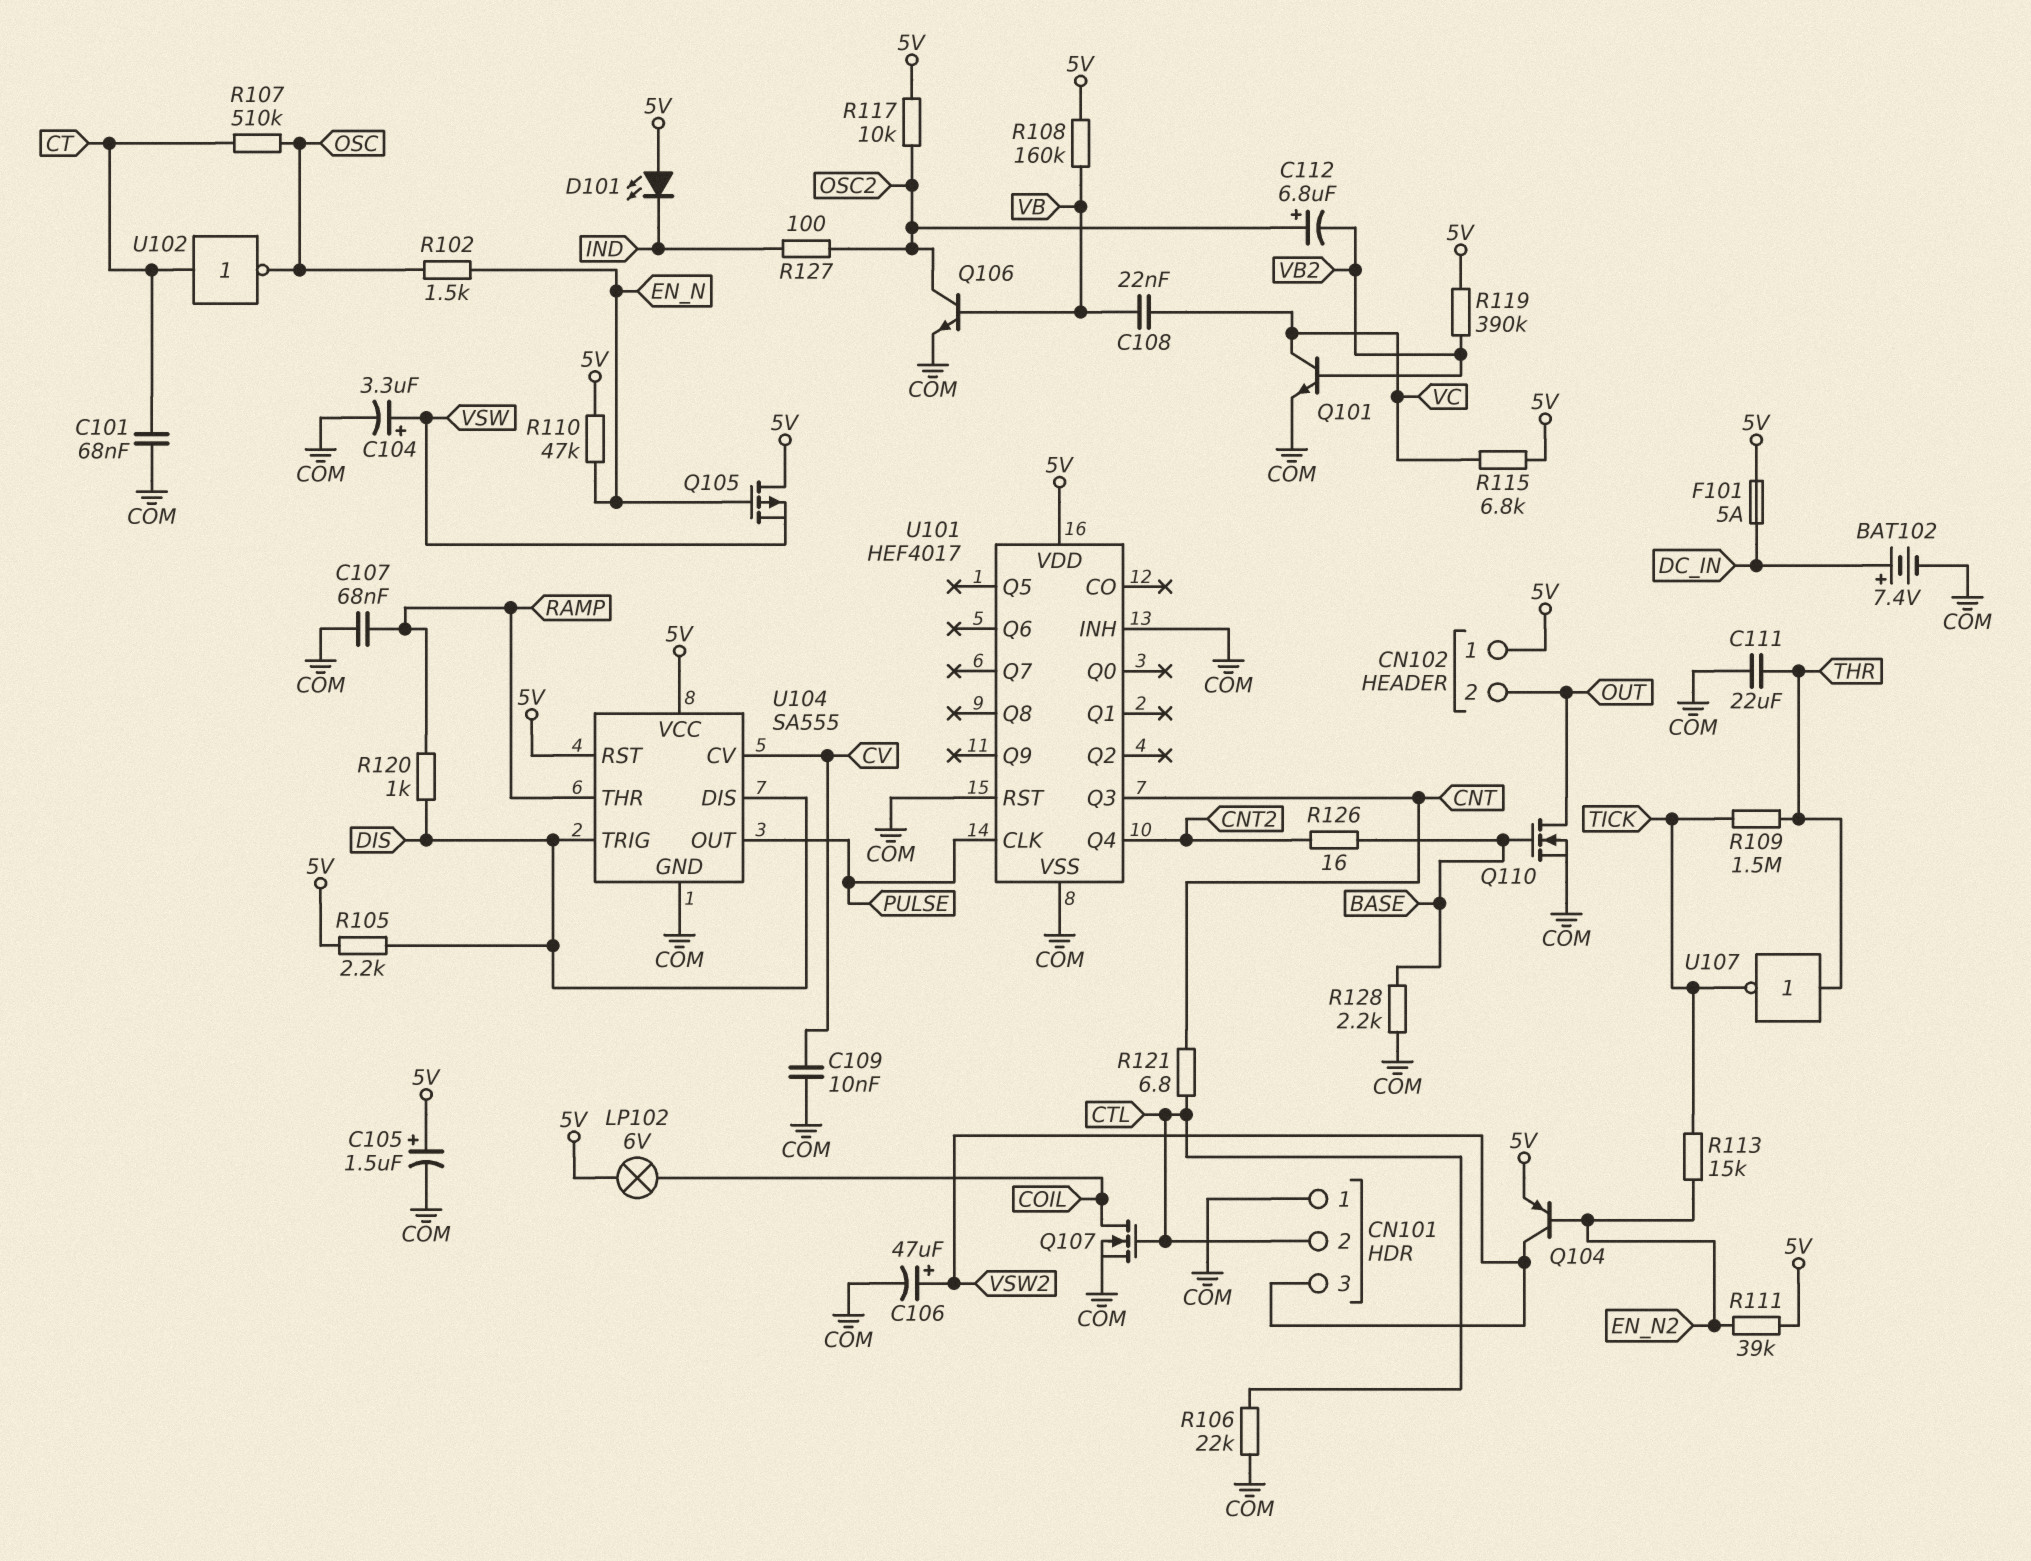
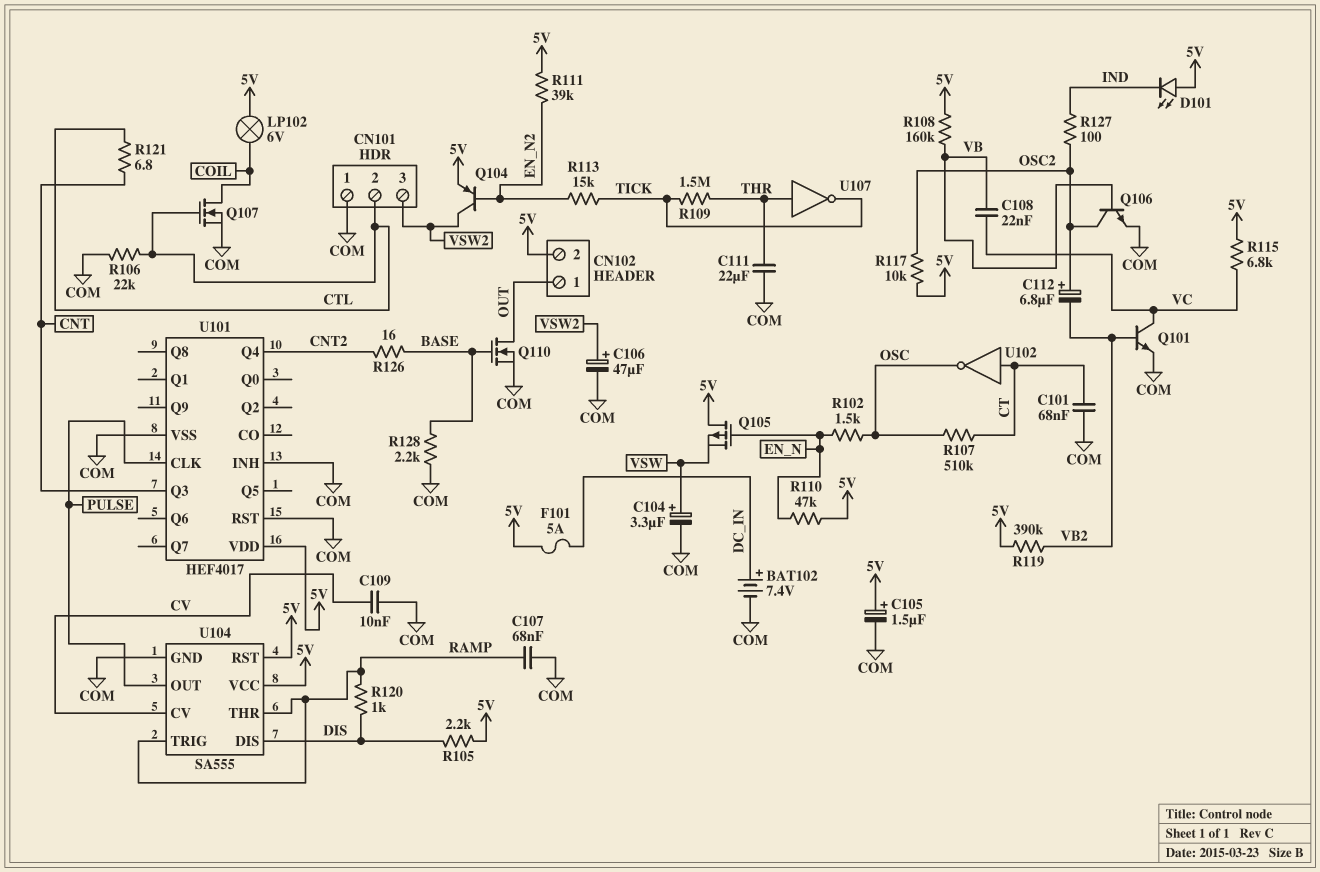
CN102 pin 1: 5V -> OUT
CN102 pin 2: OUT -> 5V
U104 pin TRIG: DIS -> RAMP

